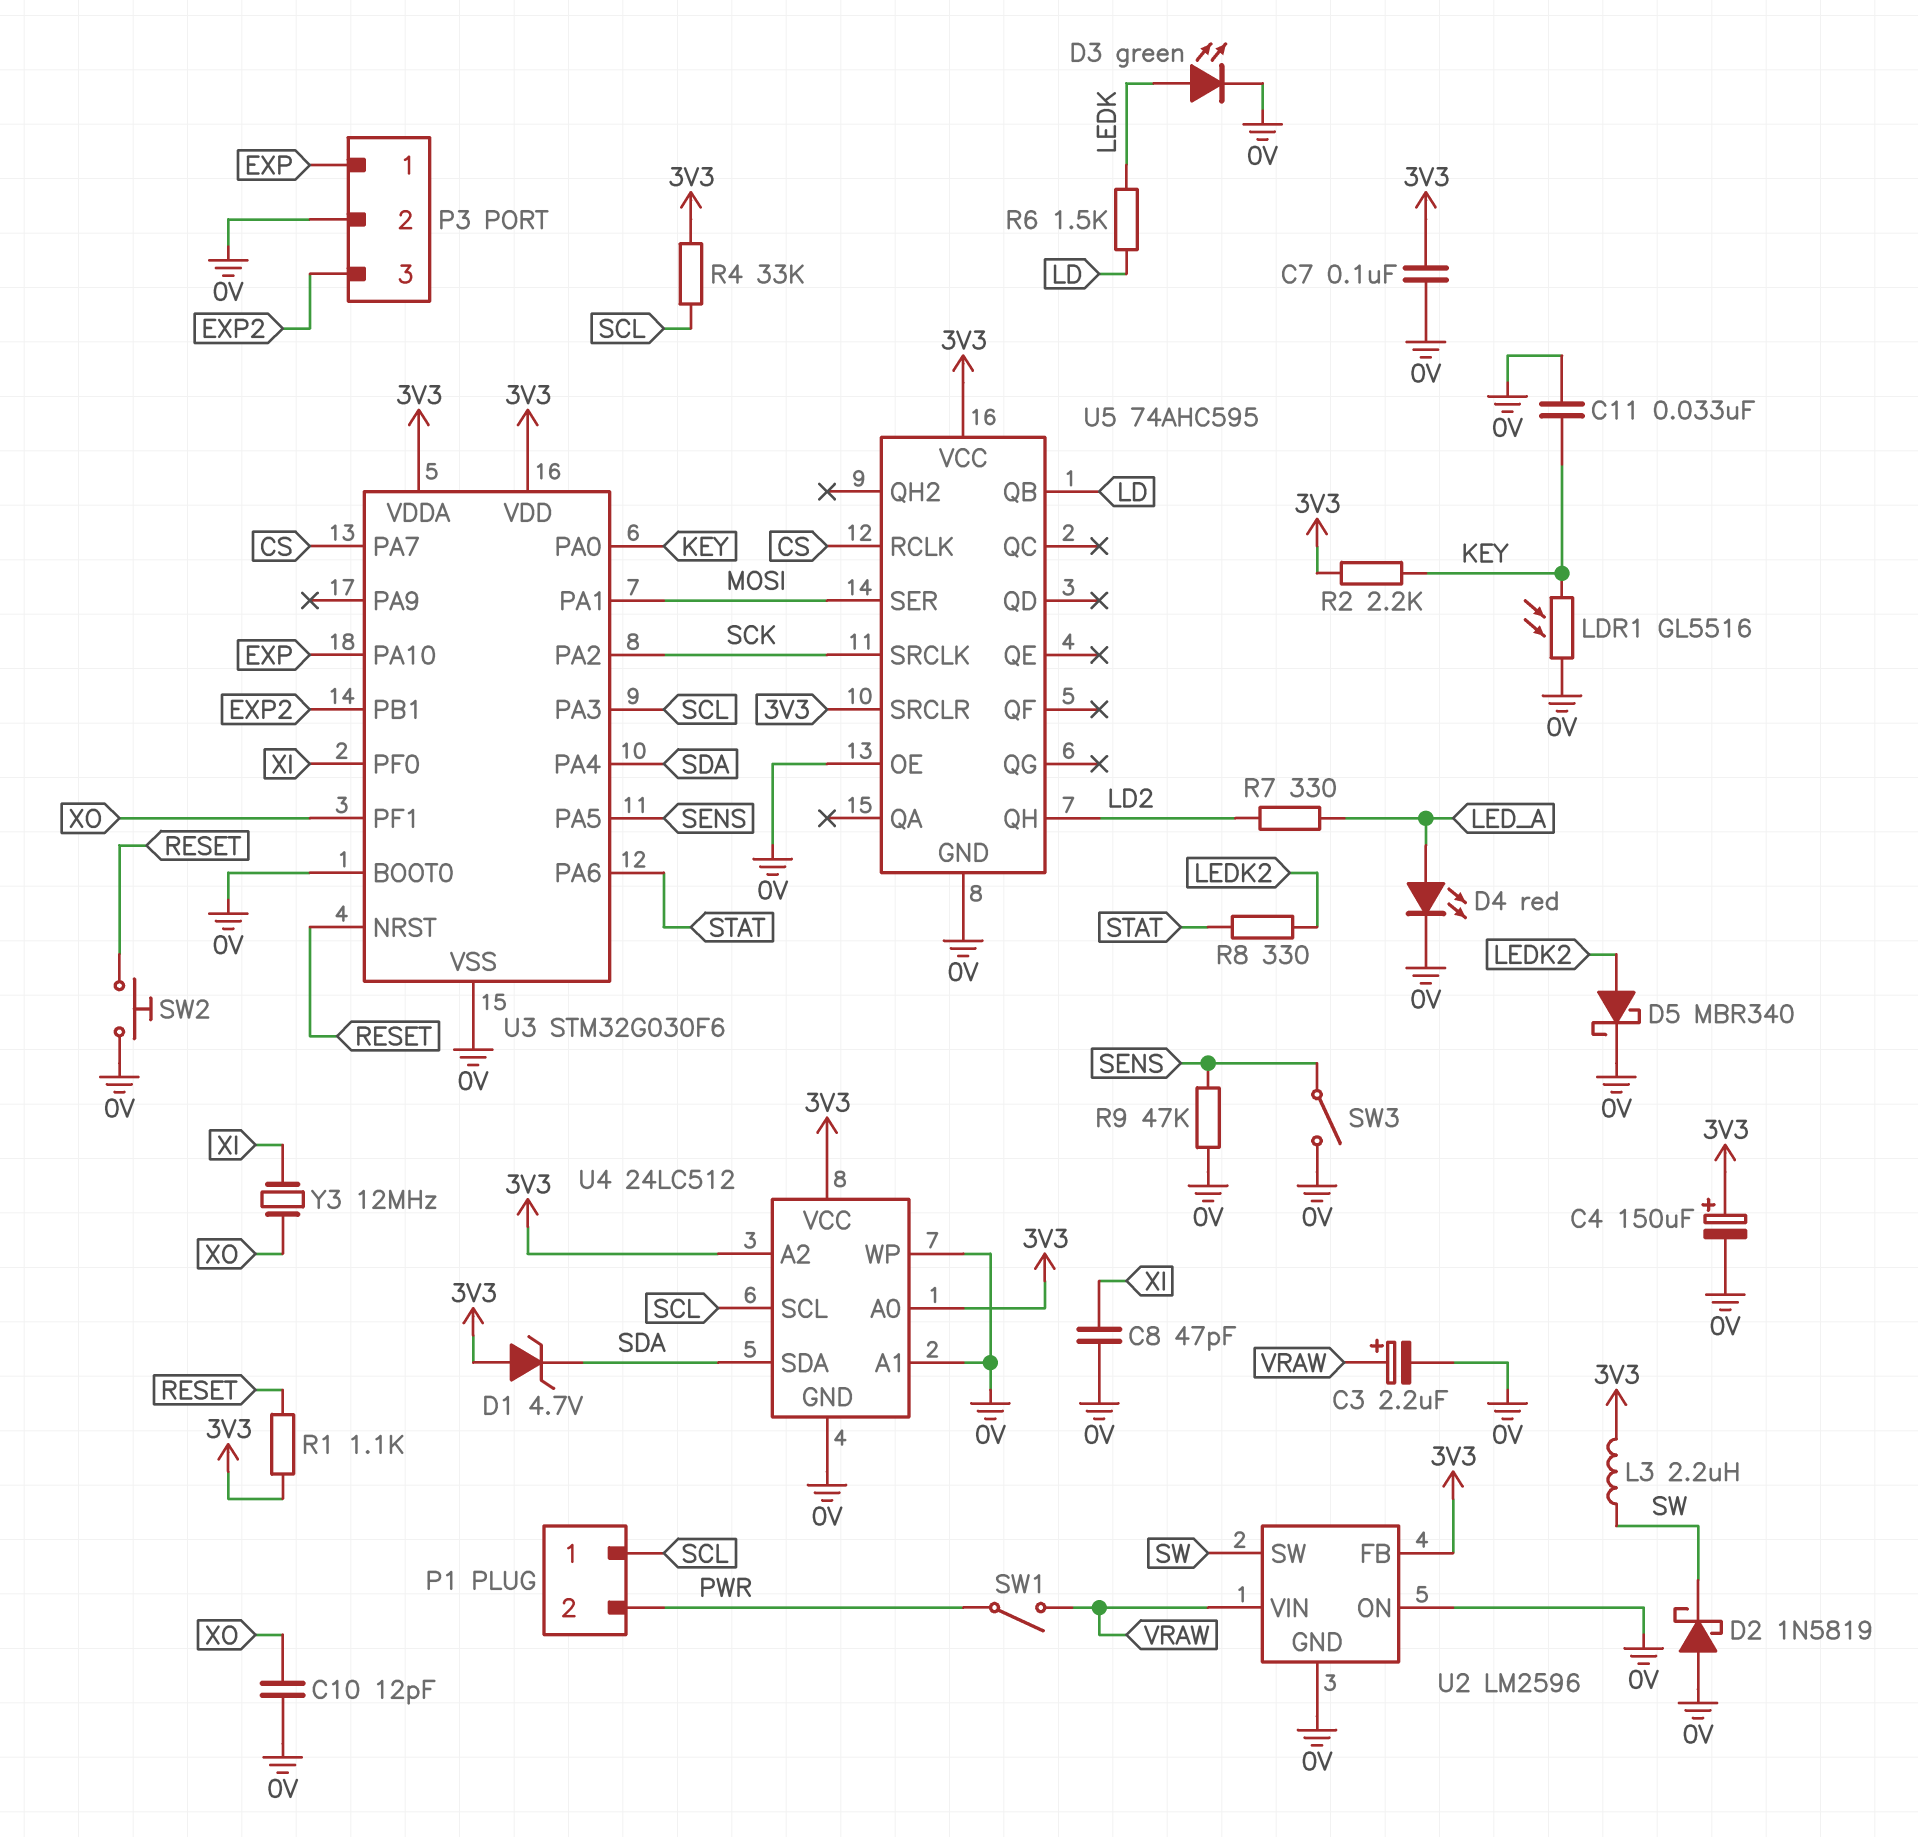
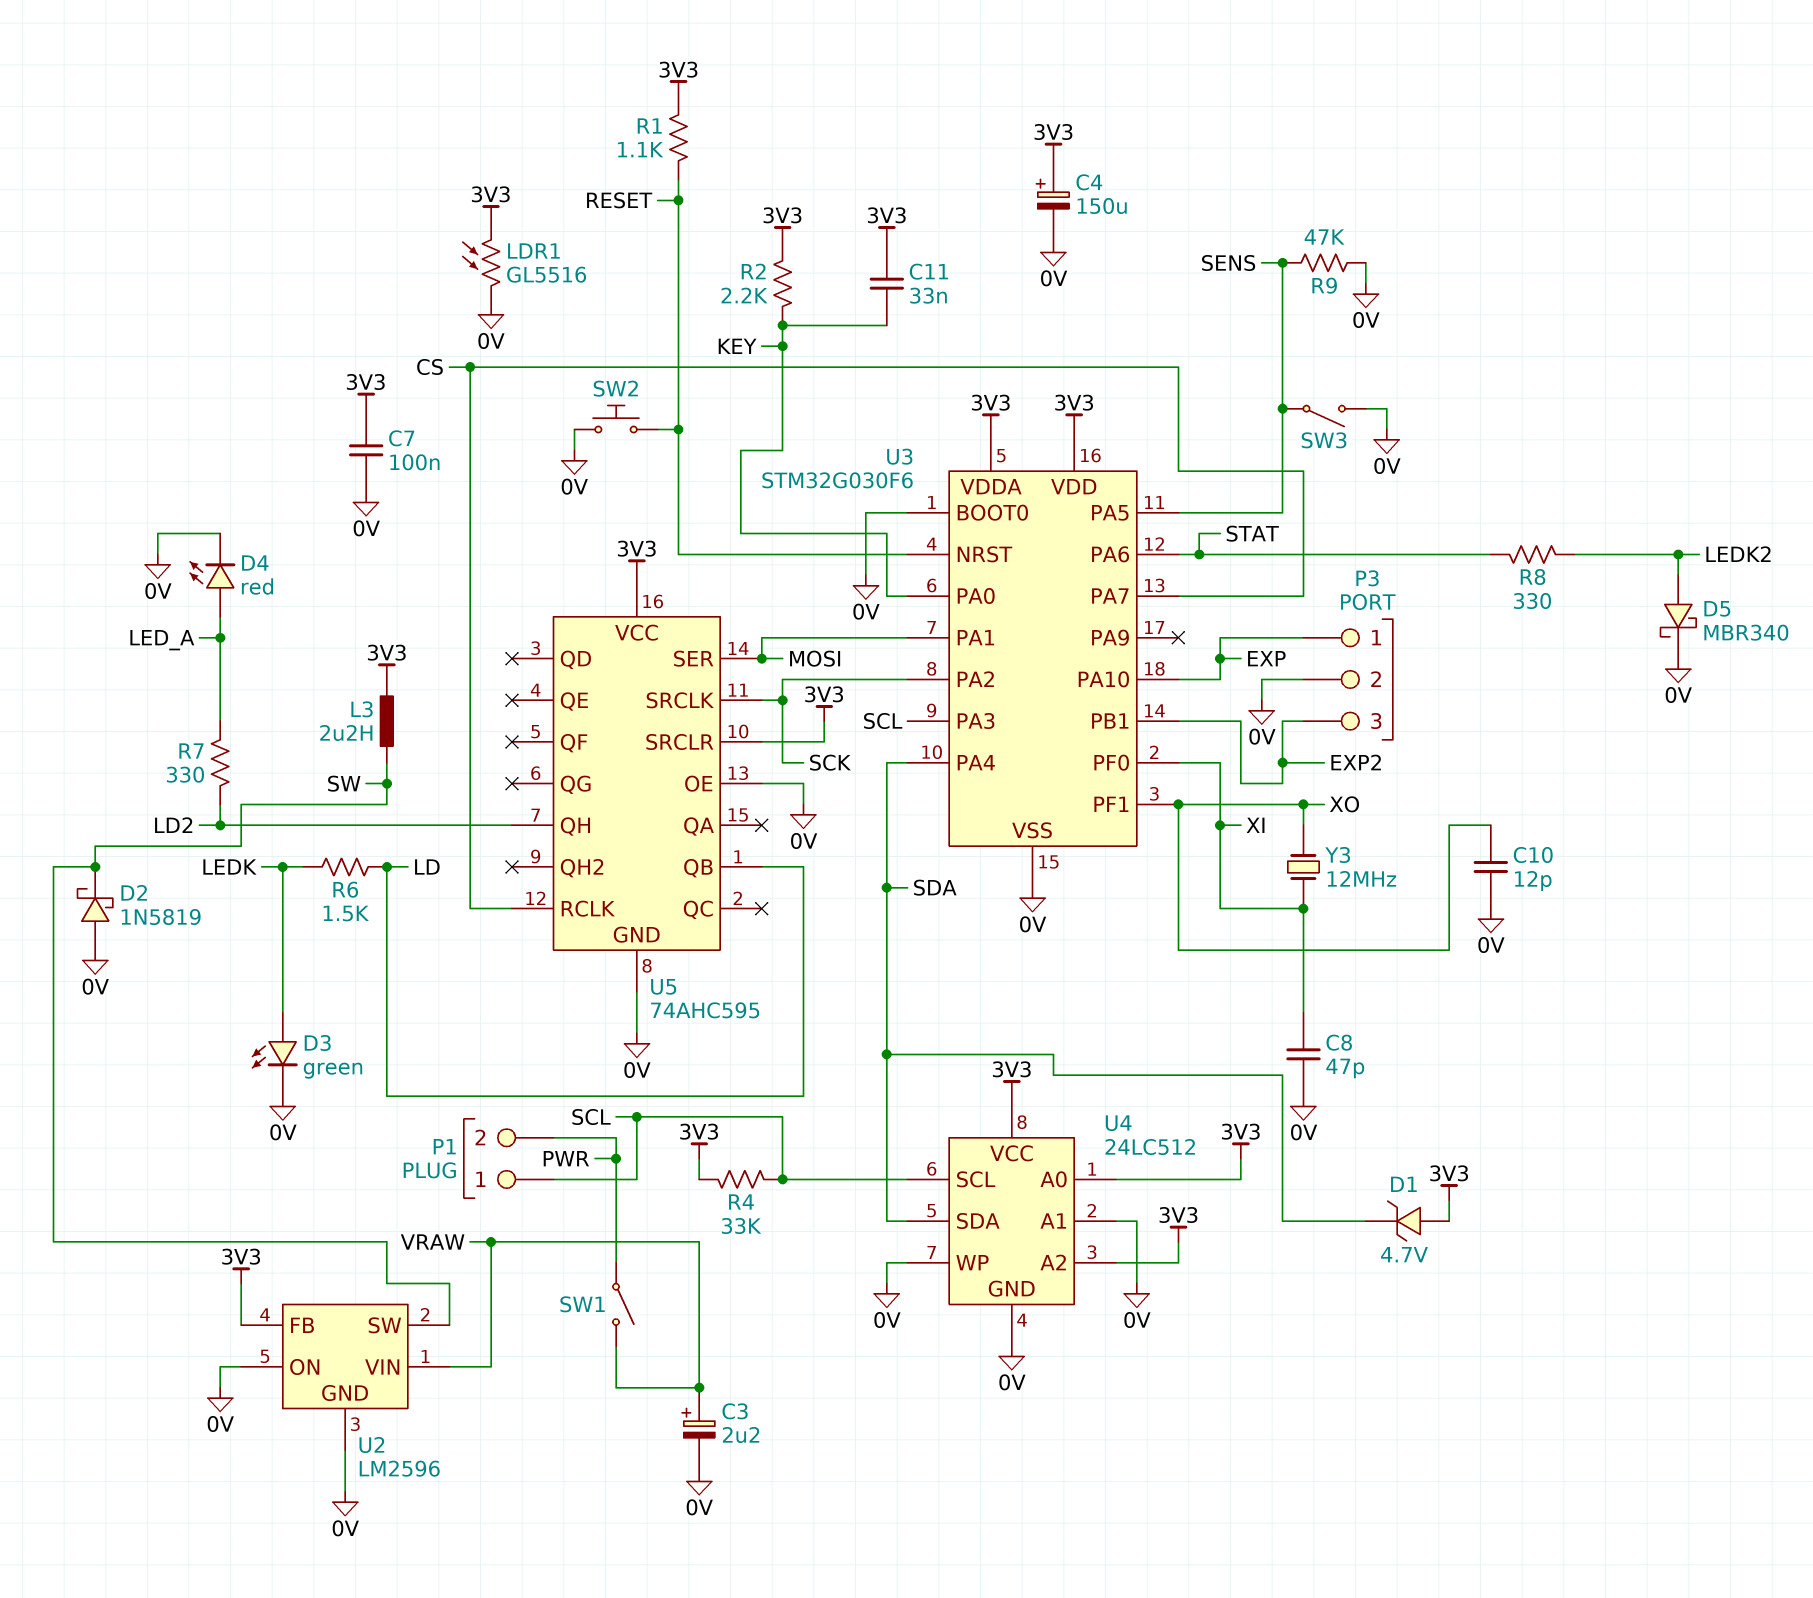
C11: 33nF (0V, KEY) -> 33nF (3V3, KEY)
LDR1: GL5516 (0V, KEY) -> GL5516 (0V, 3V3)

